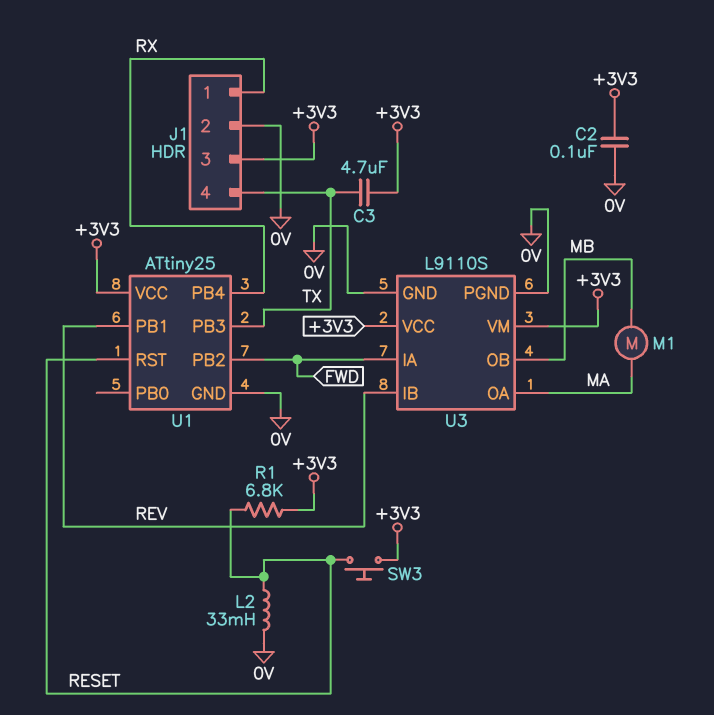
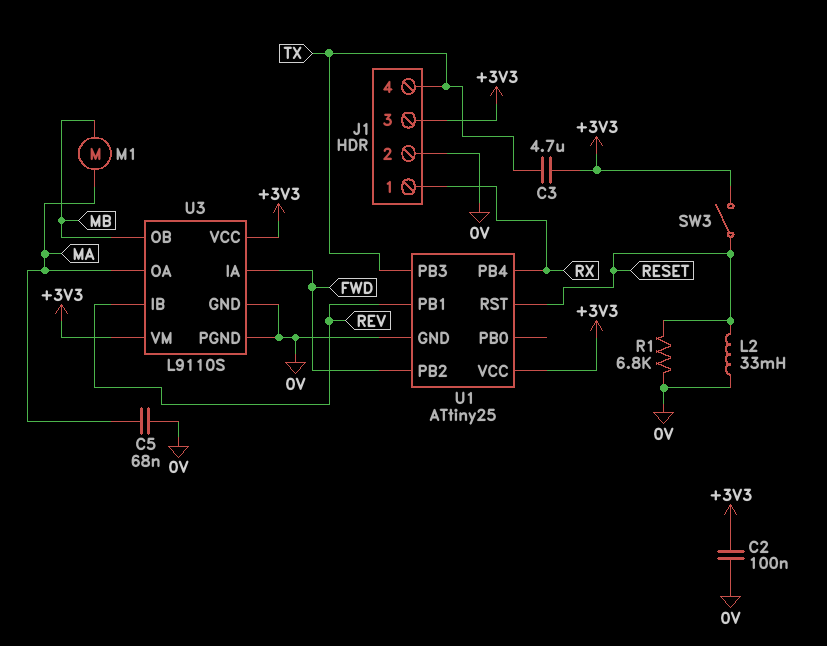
C5: none -> 68nF (0V, MA)
R1: 6.8k (+3V3, RESET) -> 6.8k (0V, RESET)
SW3: button (+3V3, RESET) -> switch (+3V3, RESET)

